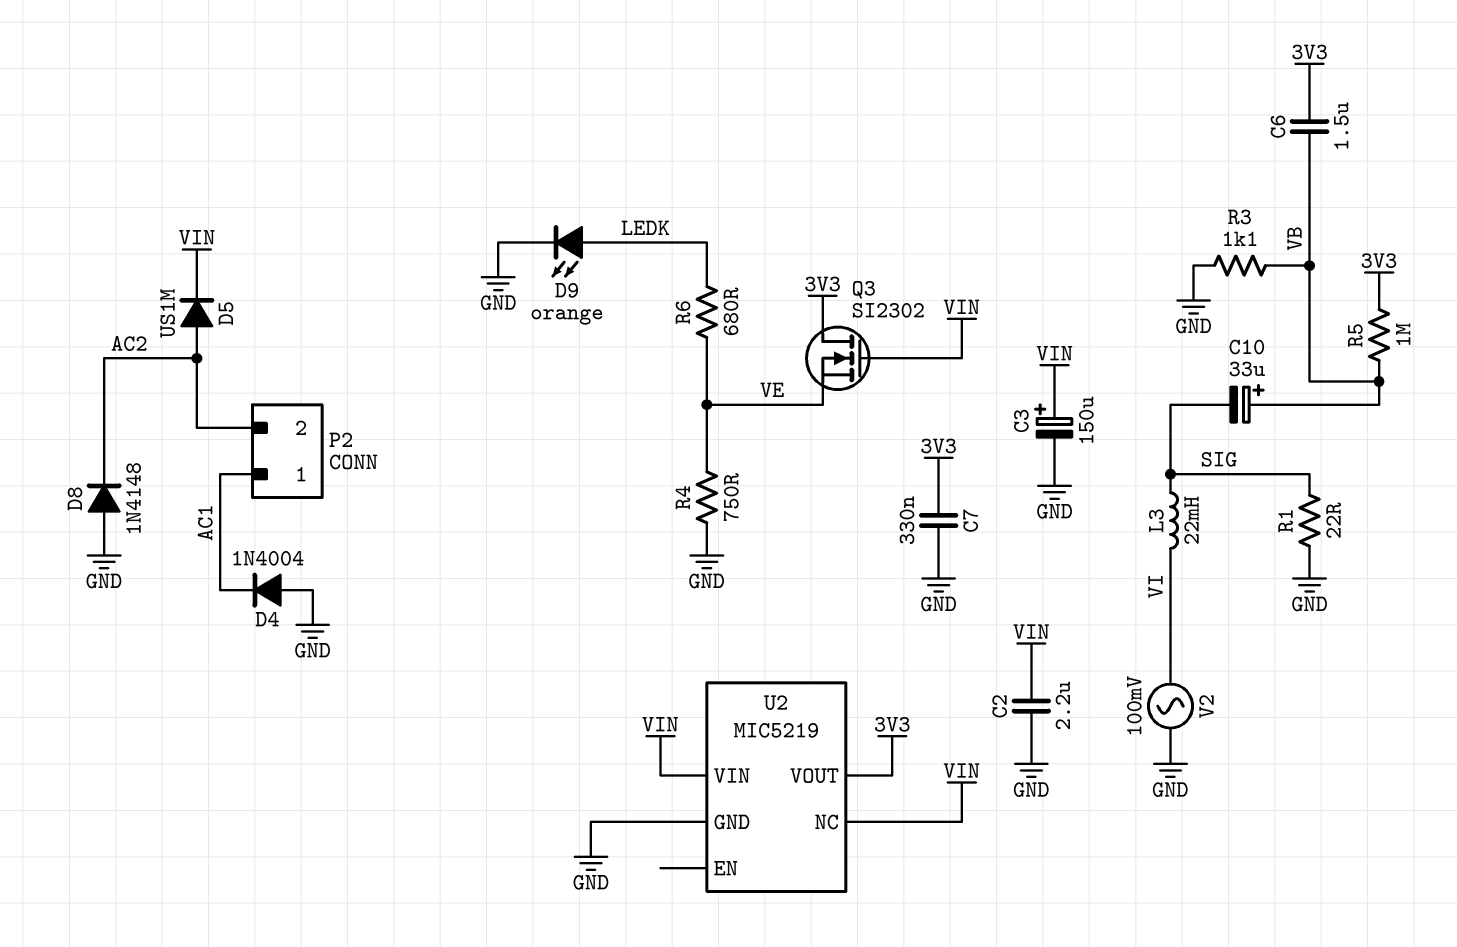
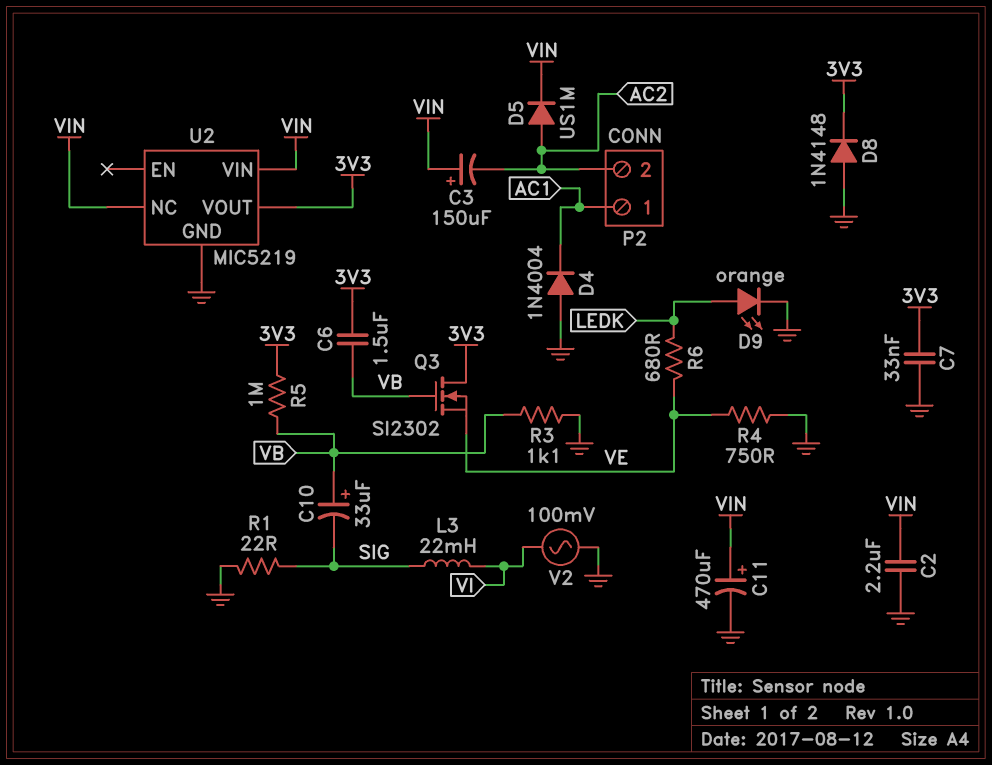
C3: 150uF (plus VIN, minus GND) -> 150uF (plus VIN, minus AC2)
C7: 330nF (3V3, GND) -> 33nF (3V3, GND)
C11: none -> 470uF (plus VIN, minus GND)
D8: diode 1N4148 (A GND, K AC2) -> diode 1N4148 (A GND, K 3V3)
Q3: NMOS SI2302 (G VIN, D 3V3, S VE) -> NMOS SI2302 (G VB, D 3V3, S VE)

